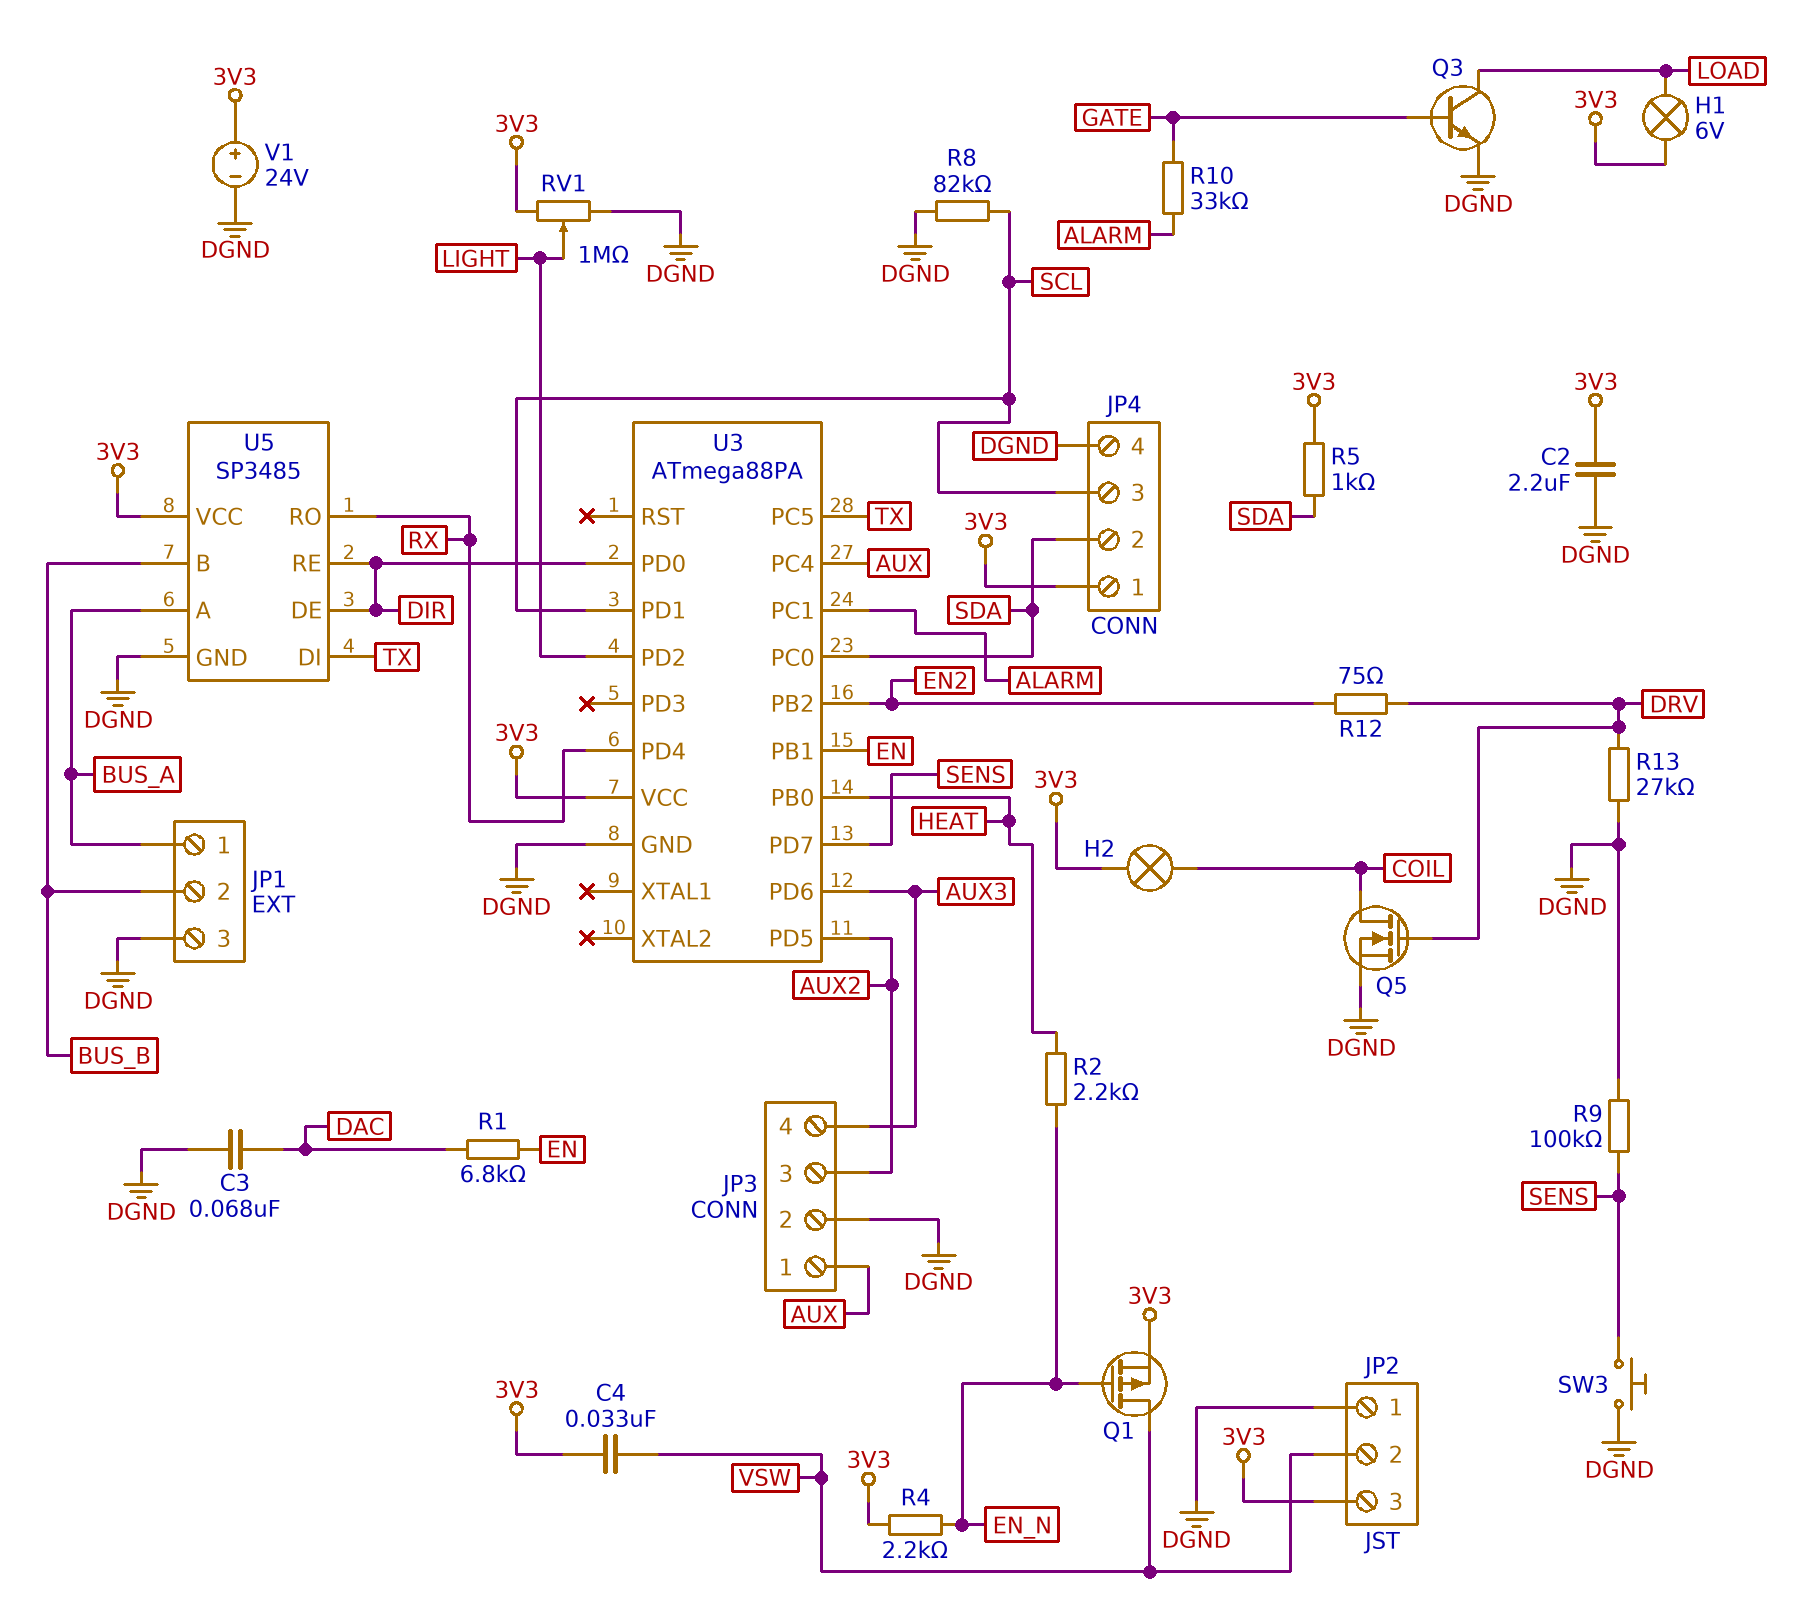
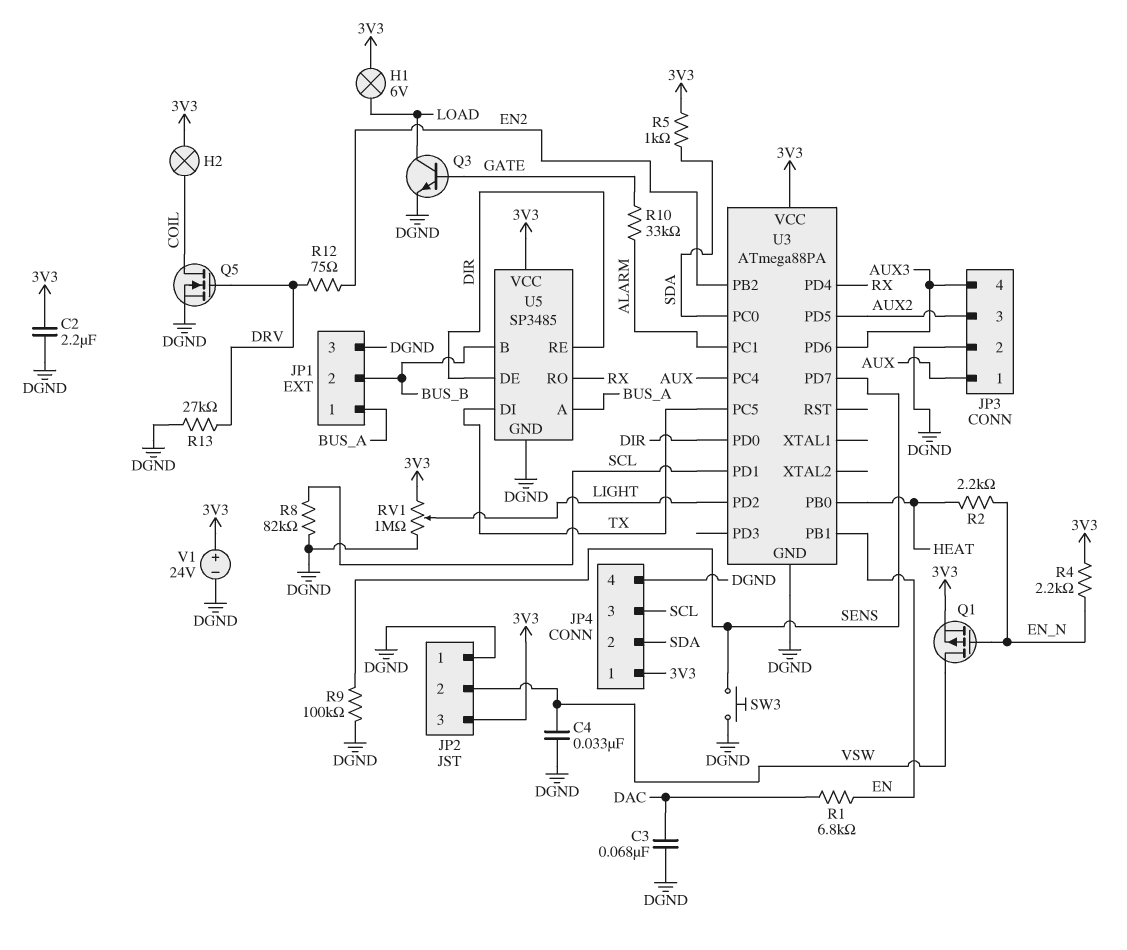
C4: 33nF (3V3, VSW) -> 33nF (DGND, VSW)

